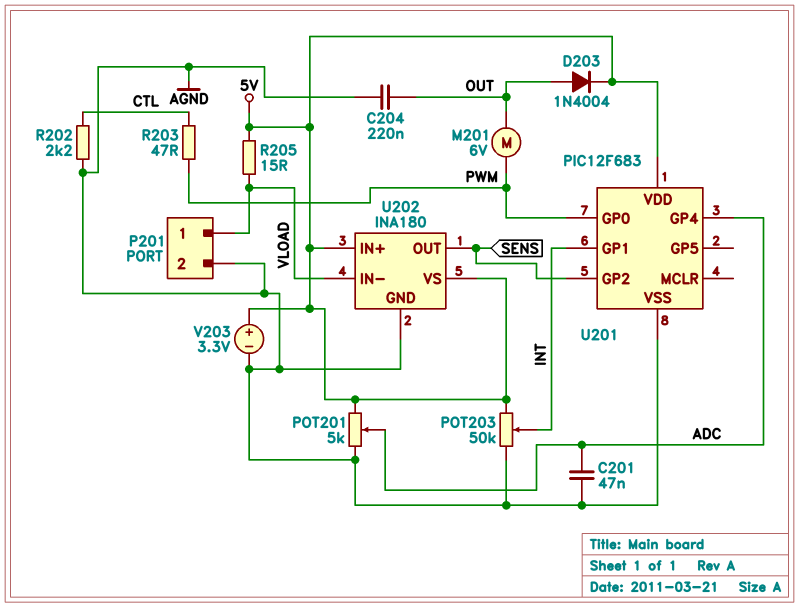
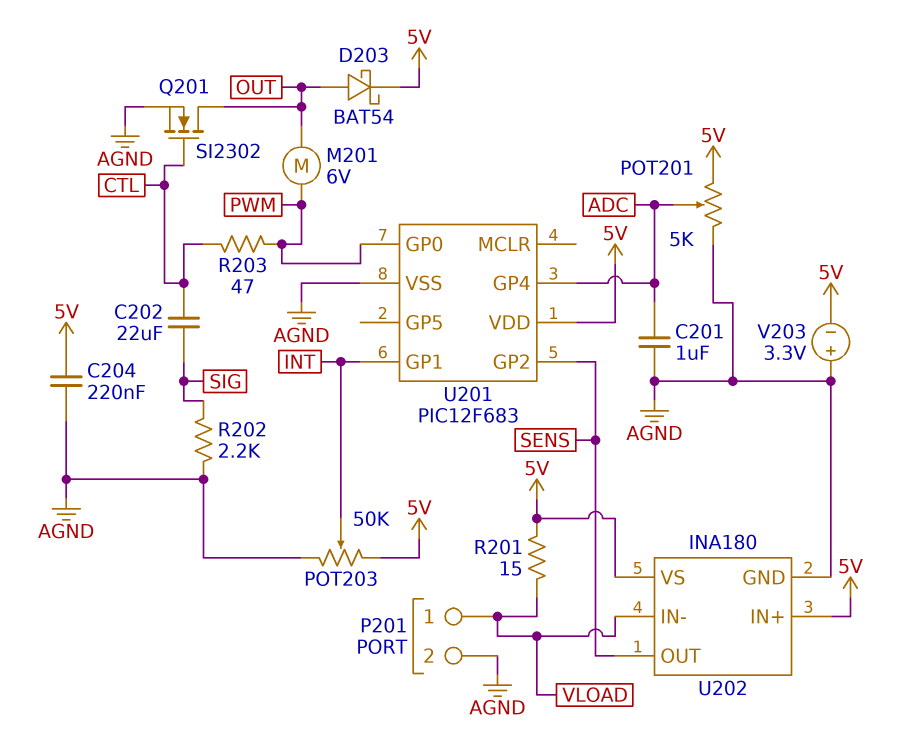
C201: 47nF (ADC, AGND) -> 1uF (ADC, AGND)
C202: none -> 22uF (CTL, SIG)
C204: 220nF (AGND, OUT) -> 220nF (5V, AGND)
D203: diode 1N4004 (A OUT, K 5V) -> schottky BAT54 (A OUT, K 5V)
Q201: none -> NMOS SI2302 (G CTL, D OUT, S AGND)
R201: none -> 15 (5V, VLOAD)
R202: 2.2k (AGND, CTL) -> 2.2k (AGND, SIG)
R205: 15 (5V, VLOAD) -> none
V203: 3.3V (plus 5V, minus AGND) -> 3.3V (plus AGND, minus 5V)

